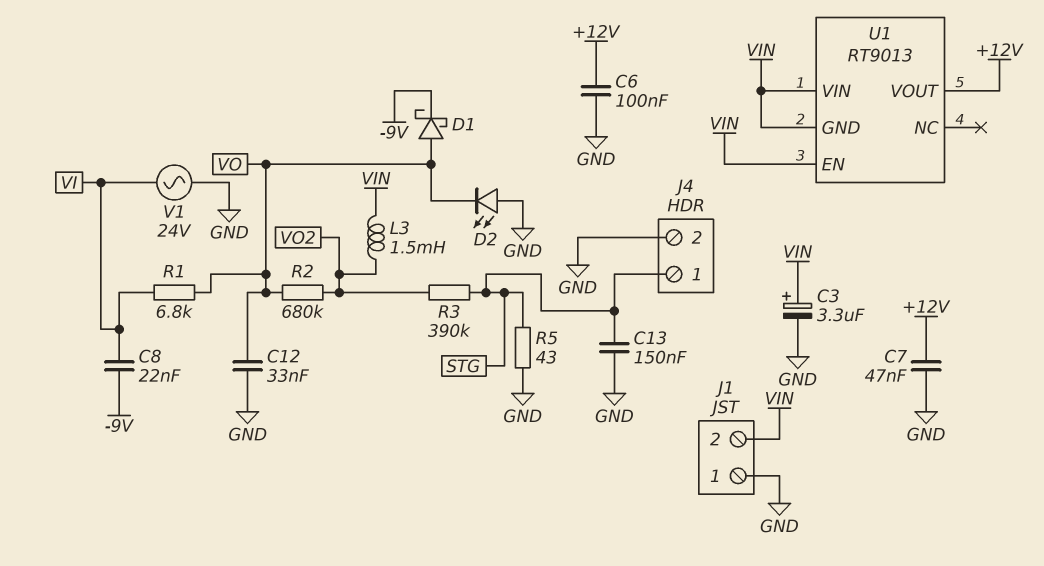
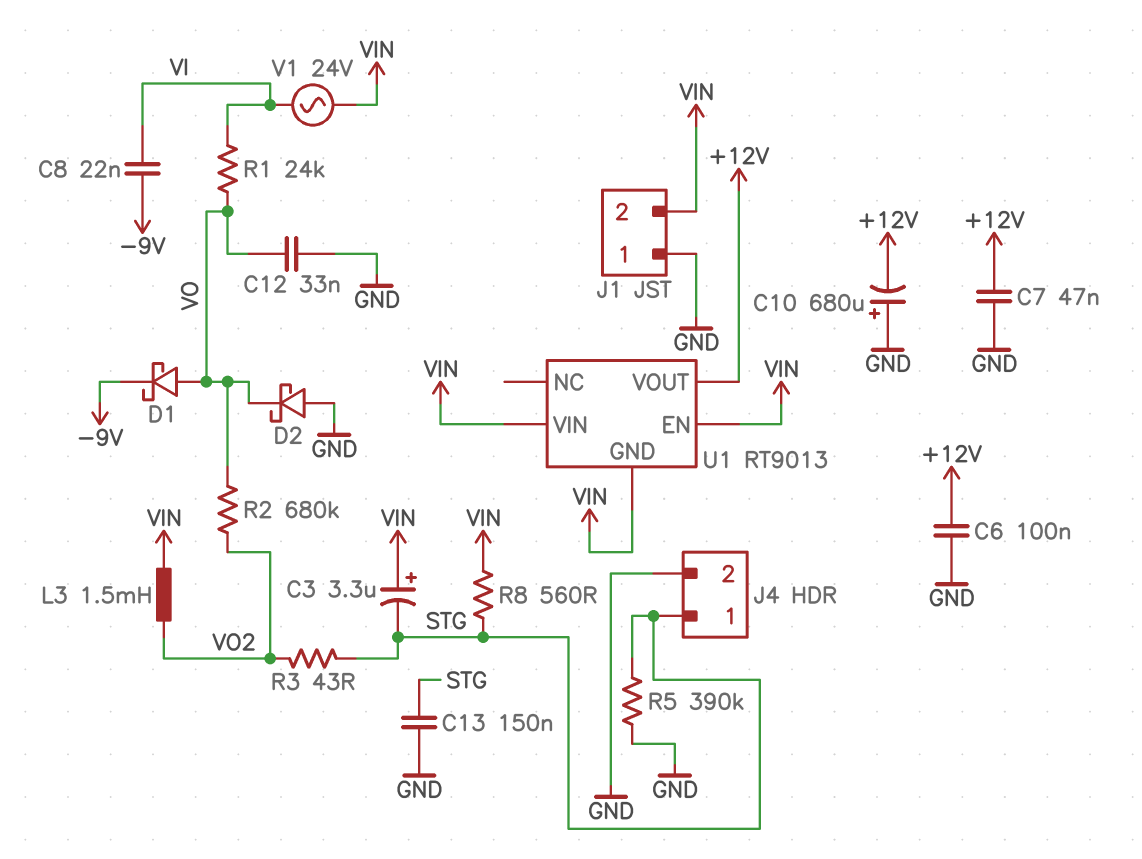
C3: 3.3uF (plus VIN, minus GND) -> 3.3uF (plus VIN, minus STG)
C10: none -> 680uF (plus GND, minus +12V)
D2: LED (A GND, K VO) -> schottky (A GND, K VO)
R1: 6.8k (VI, VO) -> 24k (VI, VO)
R3: 390k (STG, VO2) -> 43 (STG, VO2)
R5: 43 (GND, STG) -> 390k (GND, STG)
R8: none -> 560 (STG, VIN)
V1: AC 24V (GND, VI) -> AC 24V (VI, VIN)

